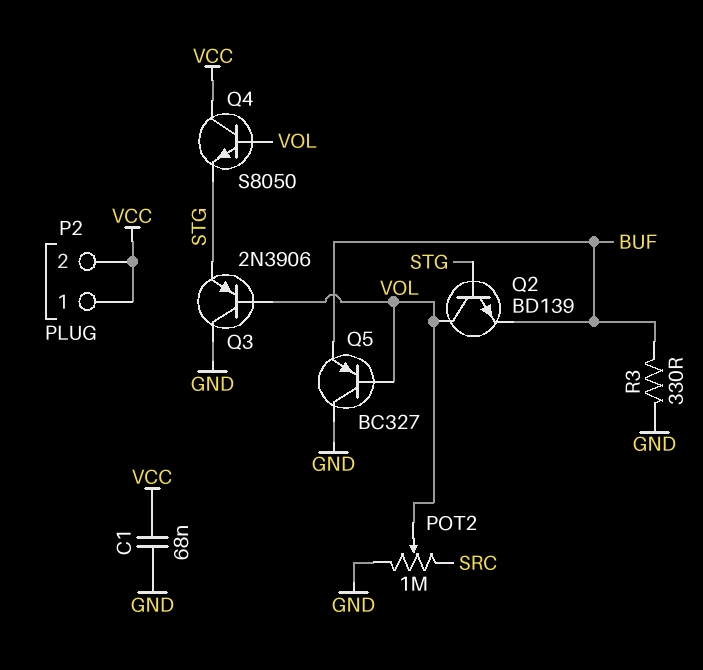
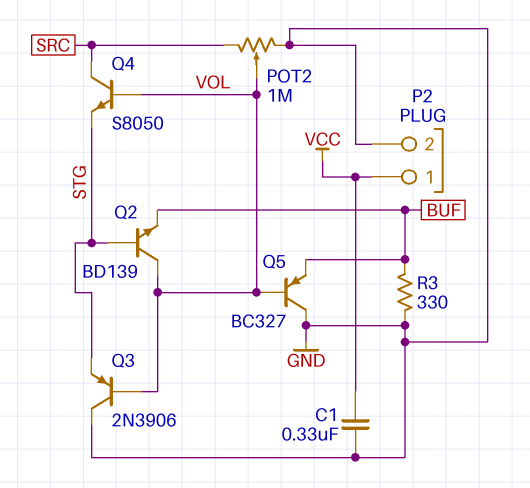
C1: 68nF (GND, VCC) -> 330nF (GND, VCC)
P2 pin 2: VCC -> GND
Q4: NPN S8050 (B VOL, C VCC, E STG) -> NPN S8050 (B VOL, C SRC, E STG)

